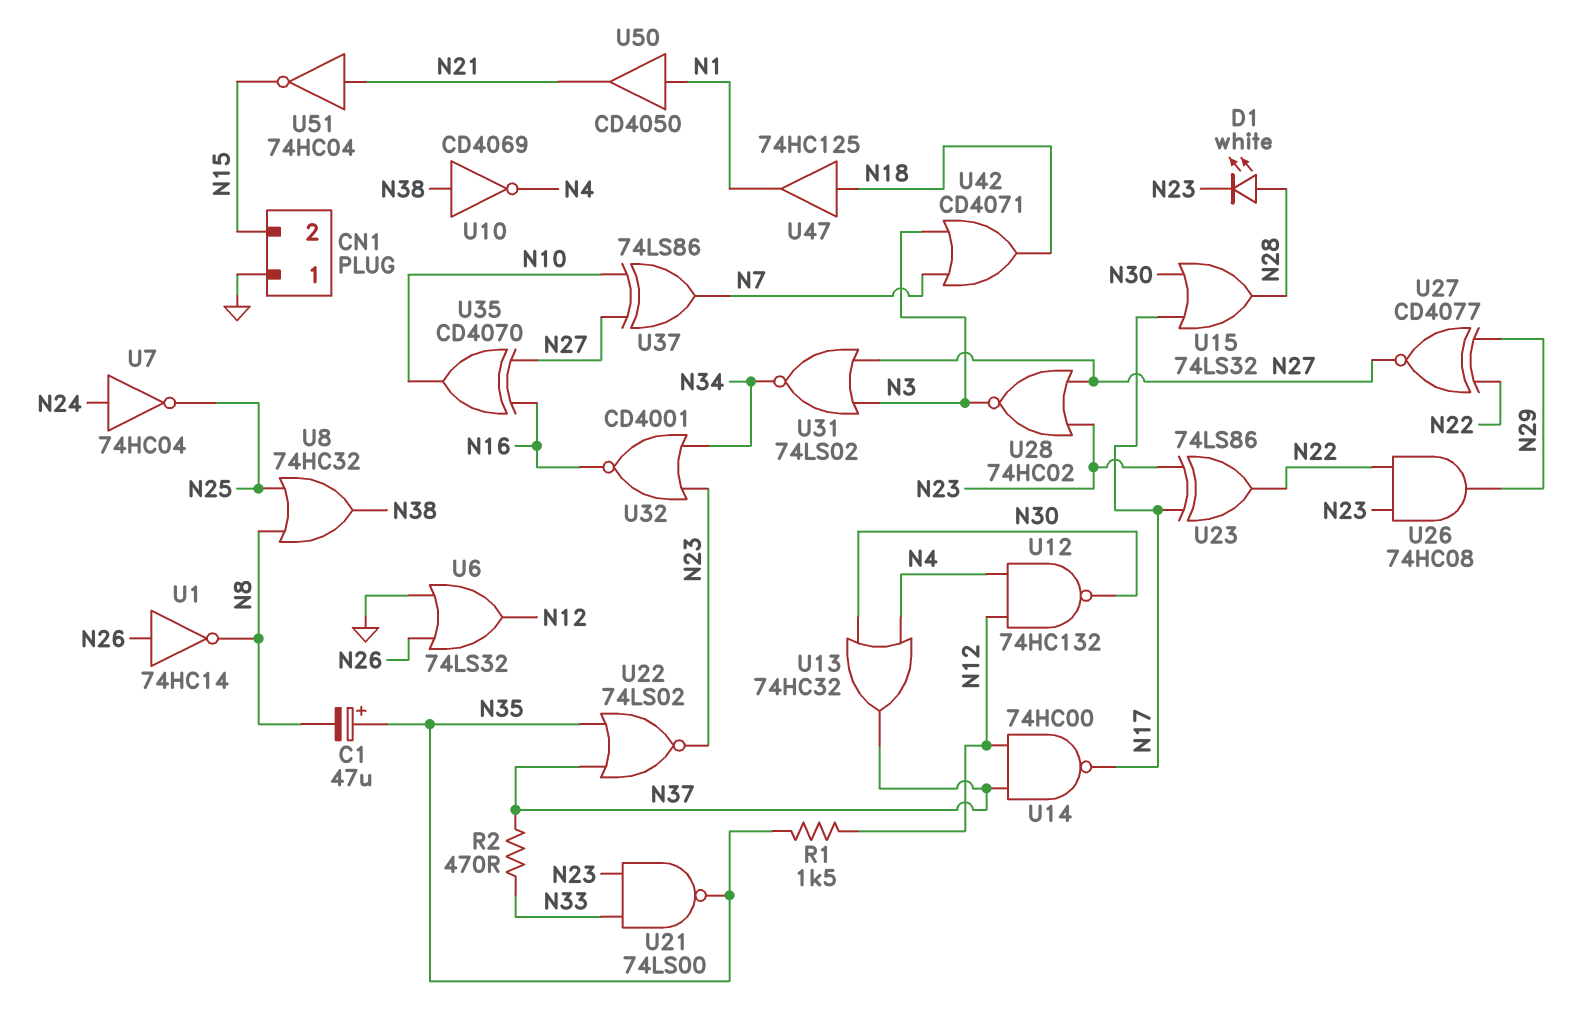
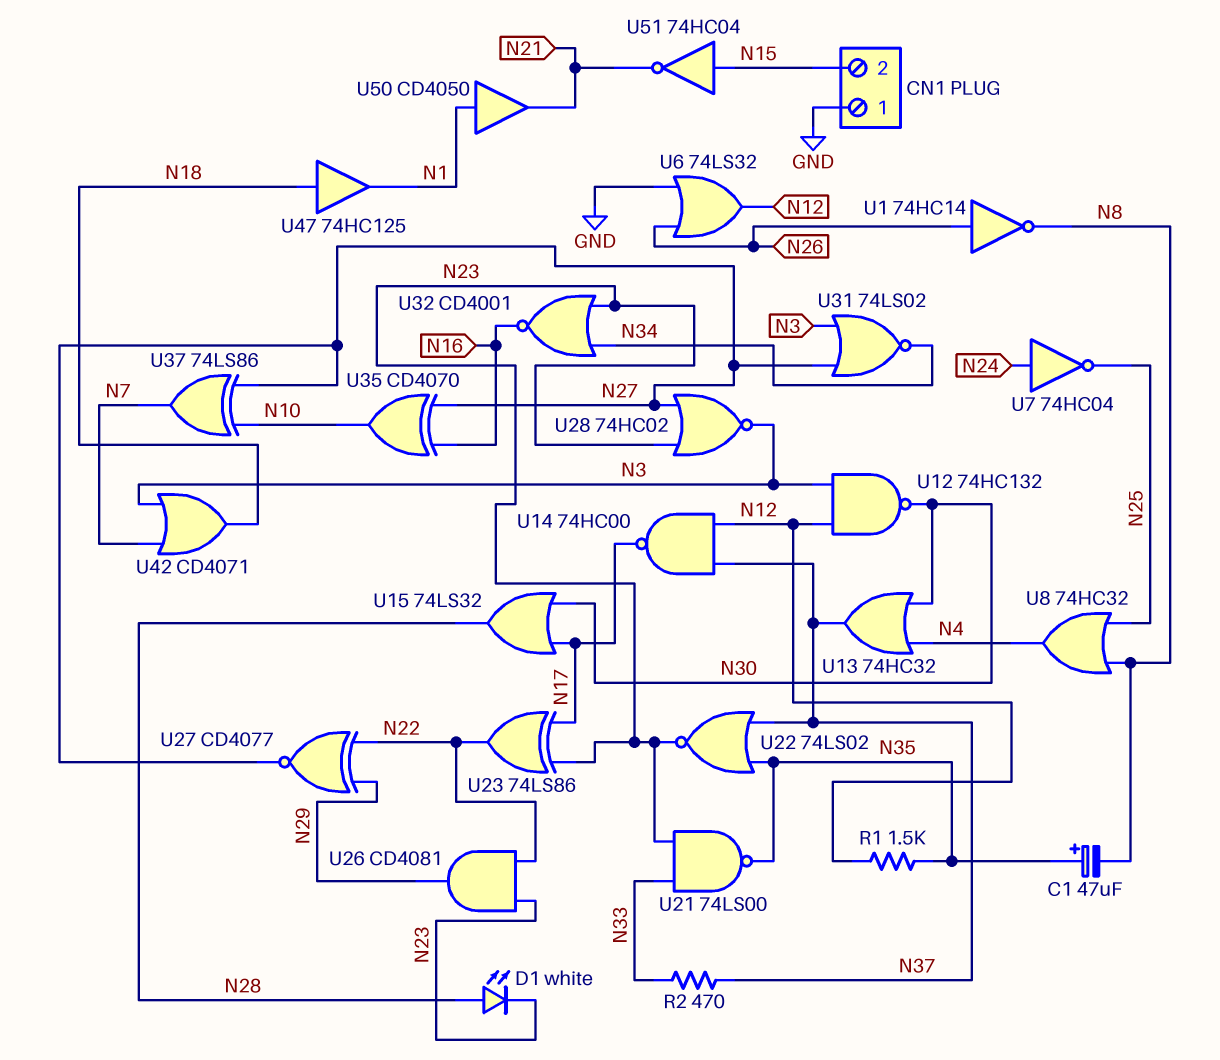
U8: OR 74HC32 (in N8, in N25, out N38) -> OR 74HC32 (in N8, in N25, out N4)
U10: NOT CD4069 (in N38, out N4) -> none
U12: NAND 74HC132 (in N4, in N12, out N30) -> NAND 74HC132 (in N3, in N12, out N30)
U26: AND 74HC08 (in N22, in N23, out N29) -> AND CD4081 (in N22, in N23, out N29)
U51: NOT 74HC04 (in N21, out N15) -> NOT 74HC04 (in N15, out N21)

